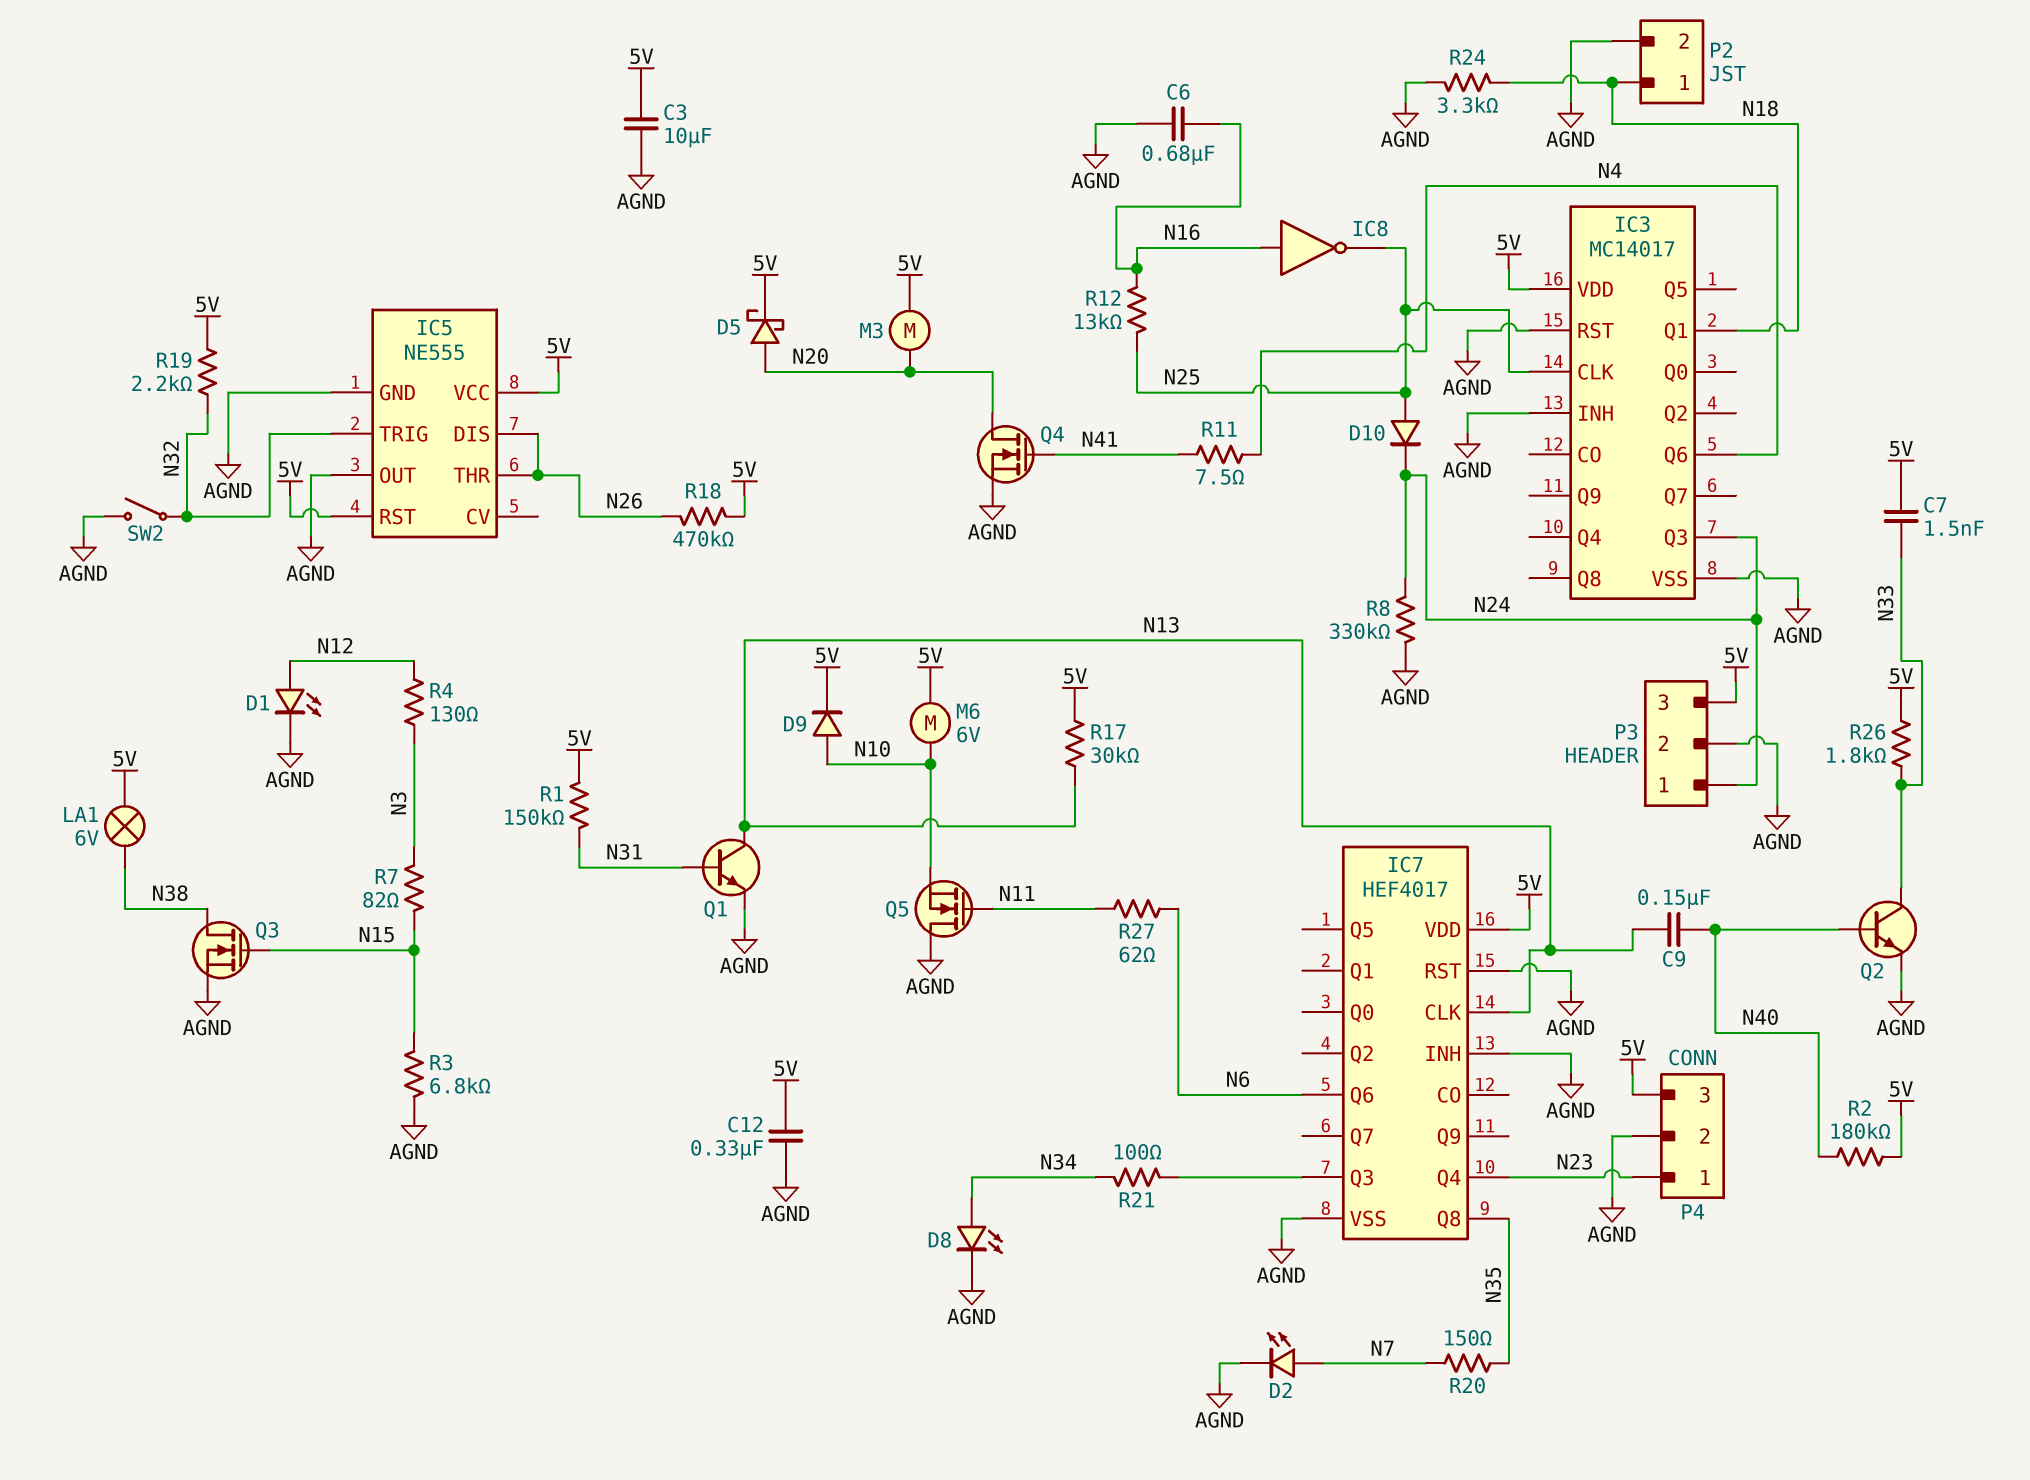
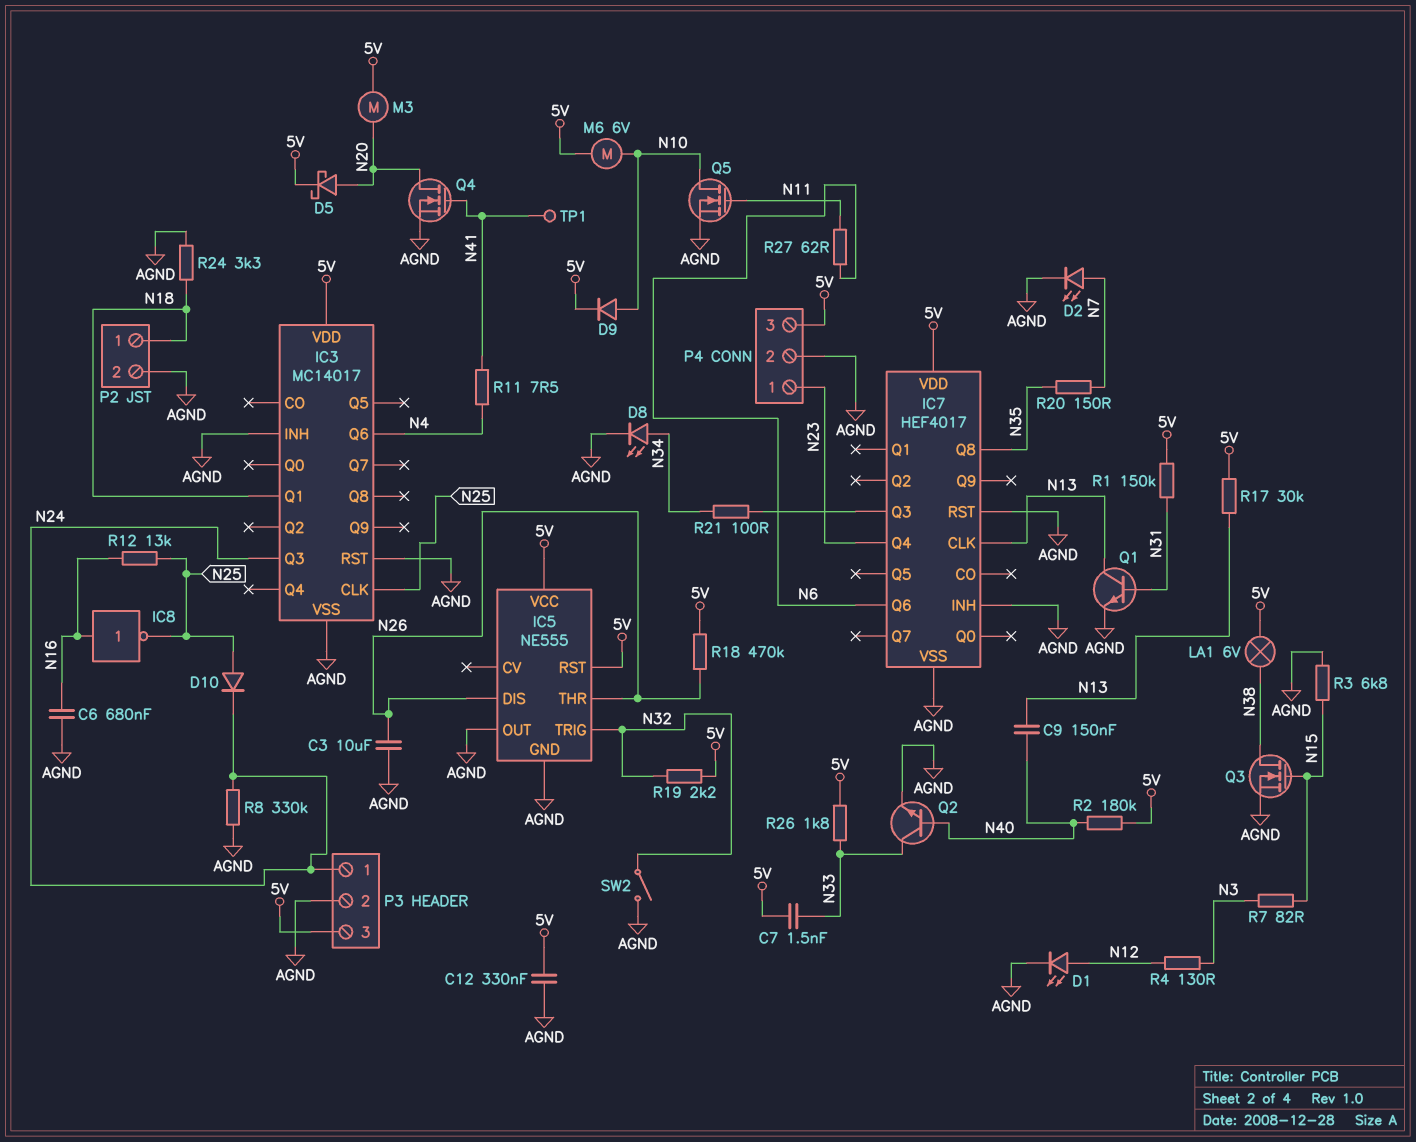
C3: 10uF (5V, AGND) -> 10uF (AGND, N26)
Q5: NMOS (G N11, D AGND, S N10) -> NMOS (G N11, D N10, S AGND)
TP1: none -> test point (N41)

